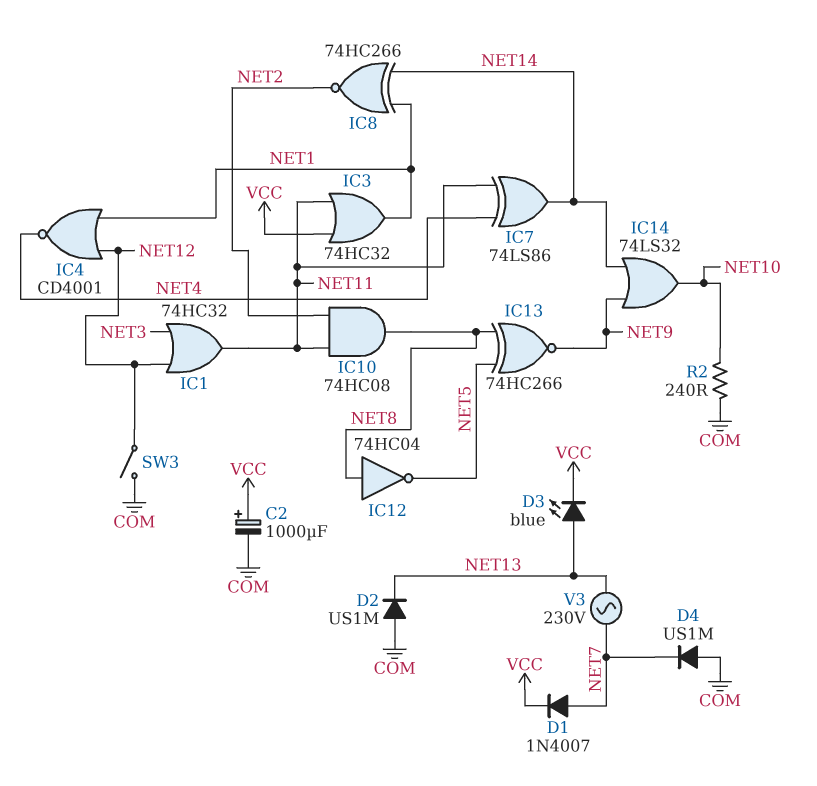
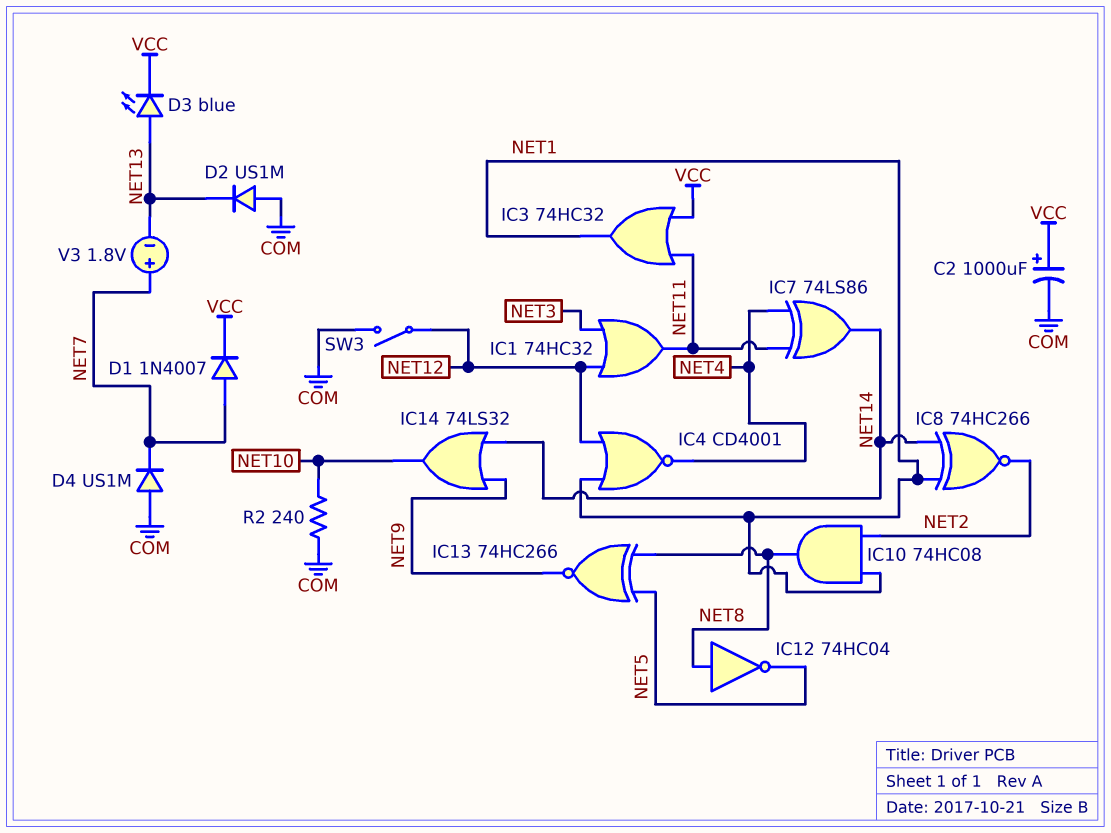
IC10: AND 74HC08 (in NET2, in NET11, out NET8) -> AND 74HC08 (in NET1, in NET2, out NET8)
V3: AC 230V (NET7, NET13) -> 1.8V (plus NET7, minus NET13)

